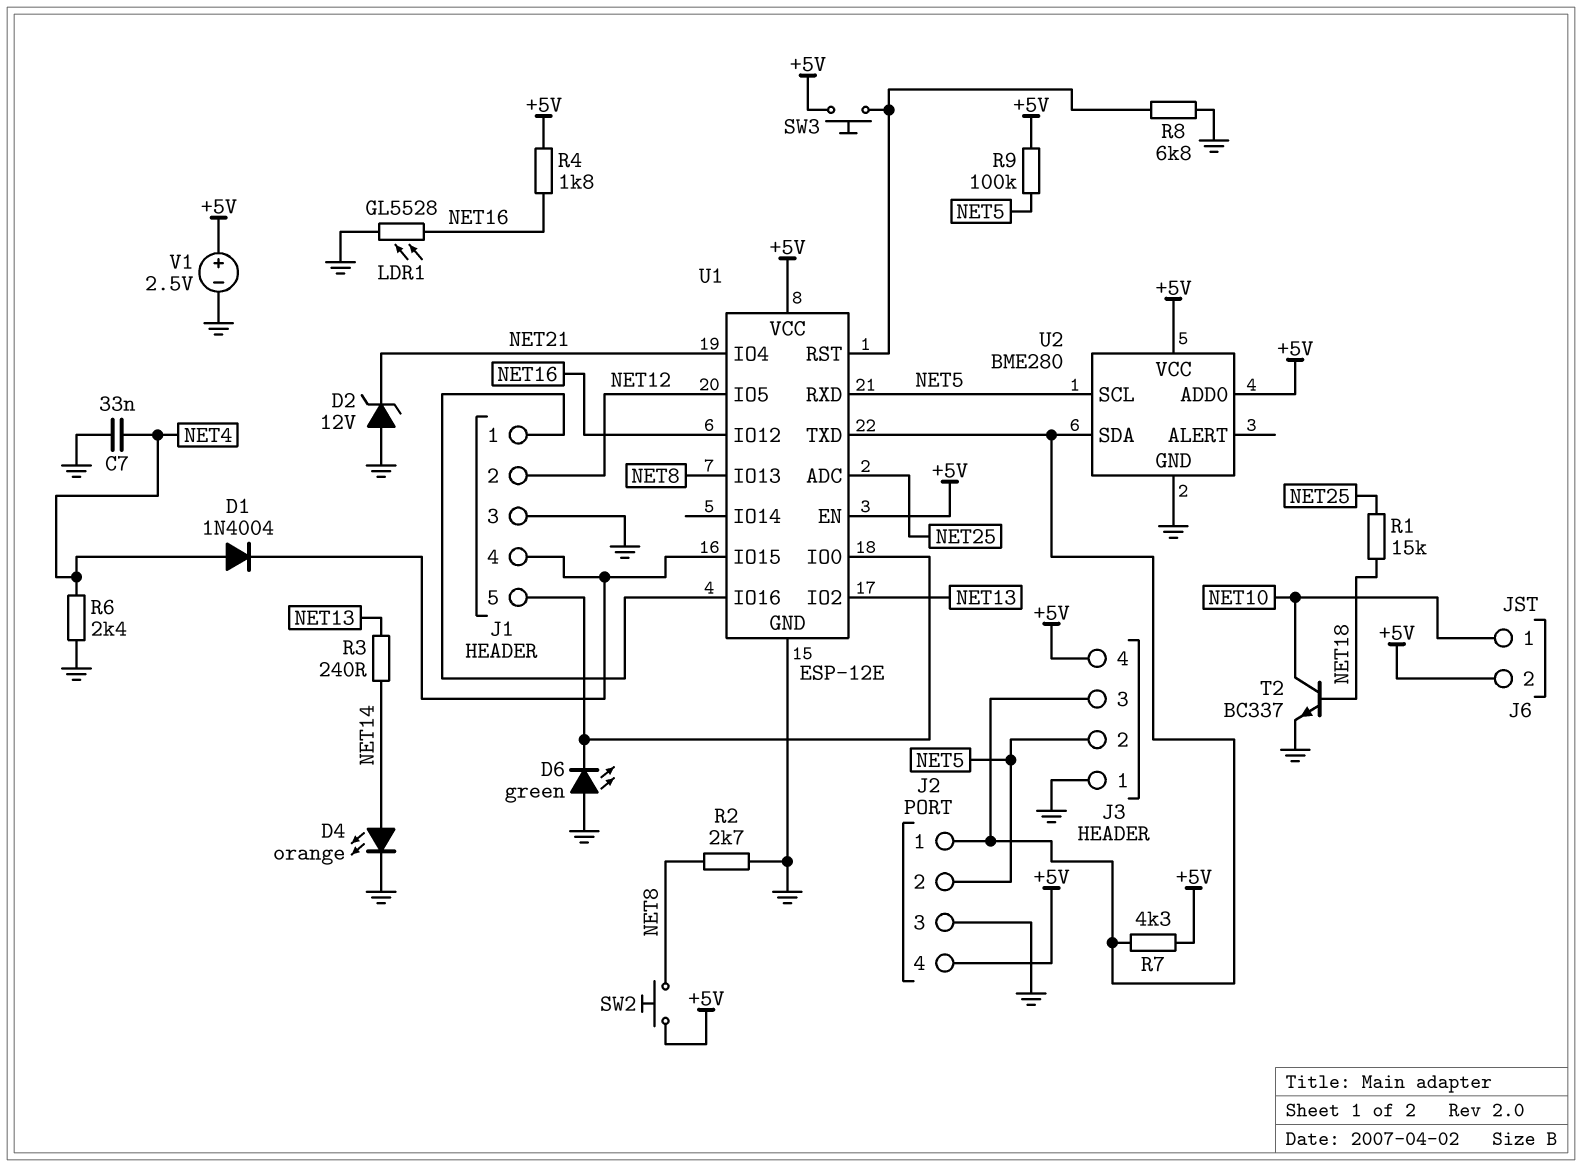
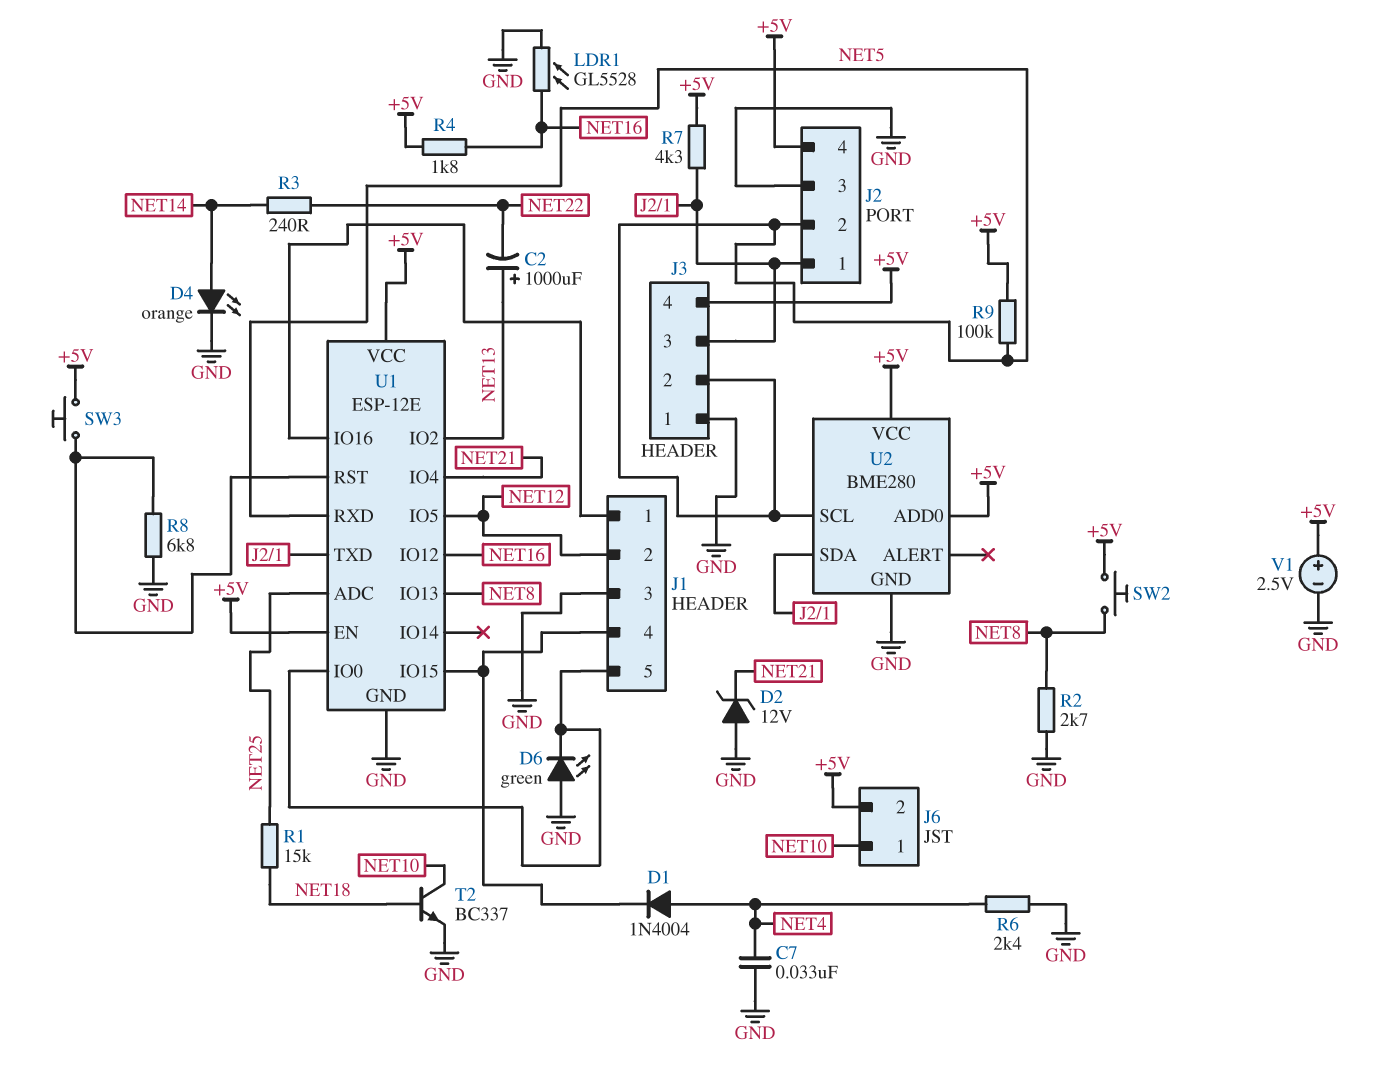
C2: none -> 1000uF (plus NET13, minus NET22)
R3: 240 (NET13, NET14) -> 240 (NET14, NET22)

